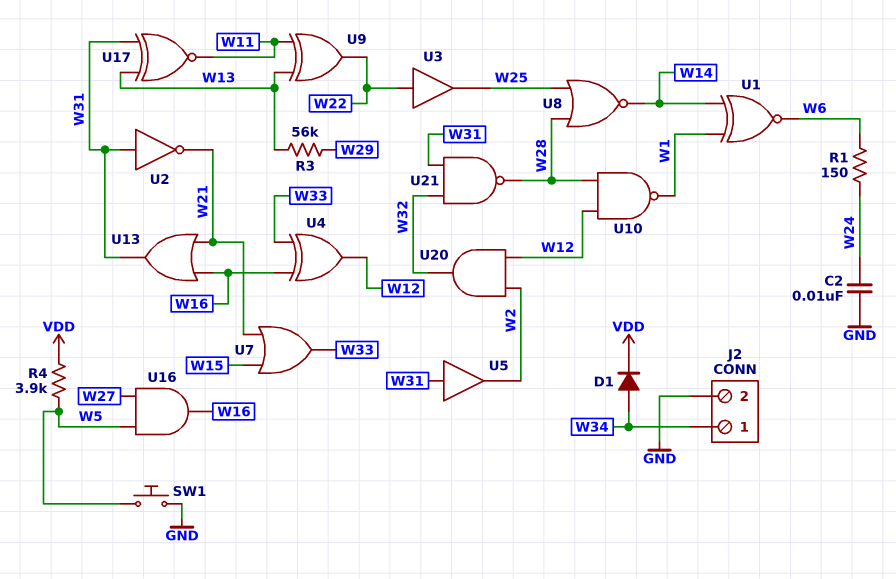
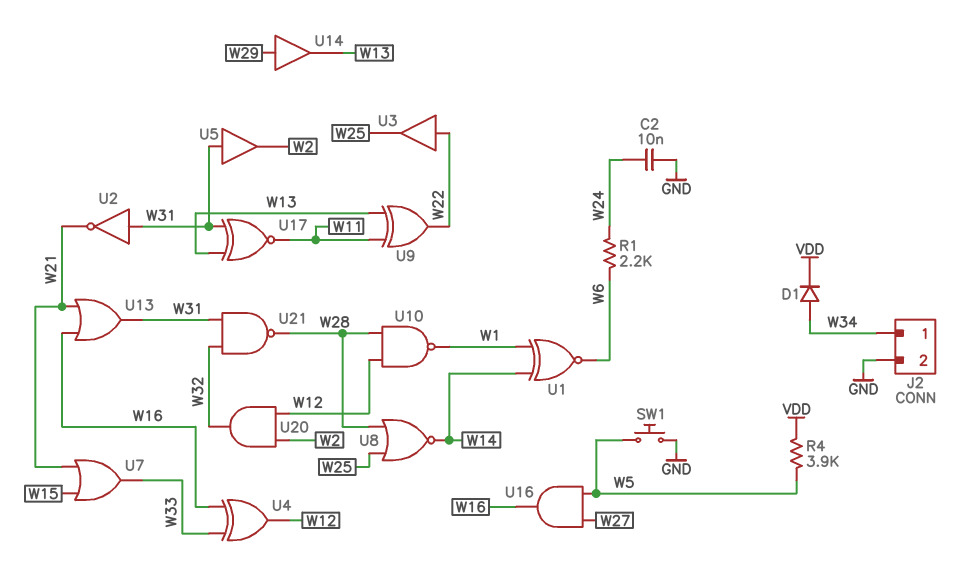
R1: 150 (W6, W24) -> 2.2k (W6, W24)
R3: 56k (W13, W29) -> none
U14: none -> buffer (in W29, out W13)

